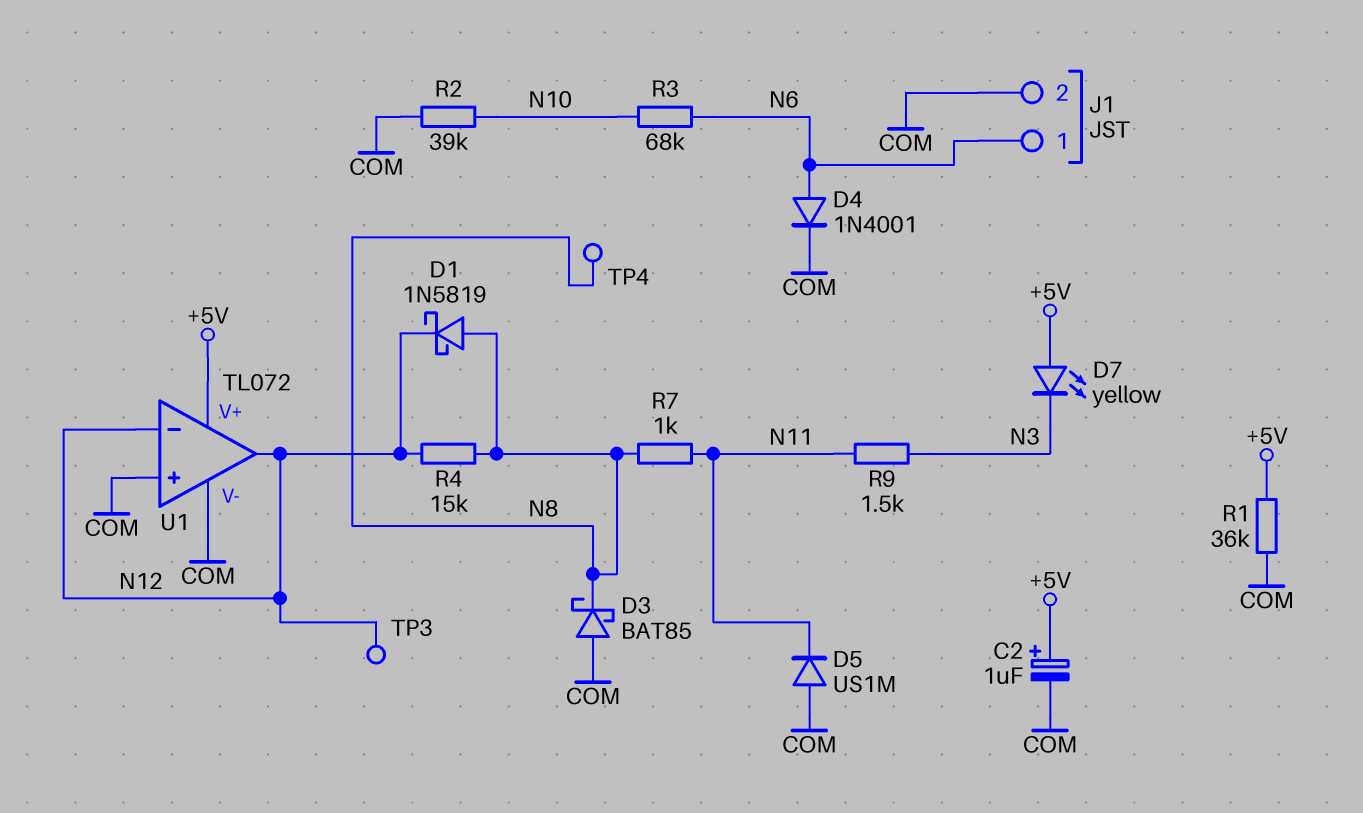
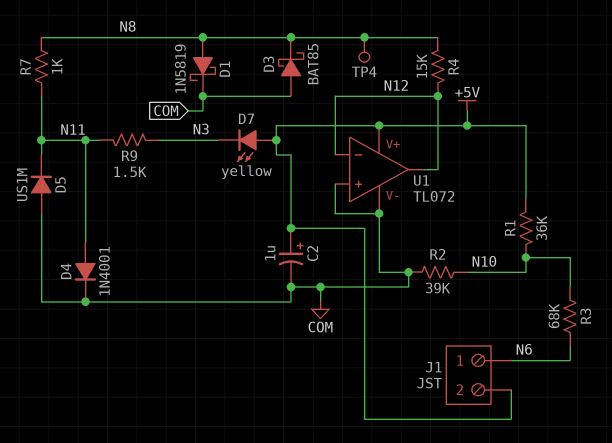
D1: schottky 1N5819 (A N8, K N12) -> schottky 1N5819 (A N8, K COM)
D4: diode 1N4001 (A N6, K COM) -> diode 1N4001 (A N11, K COM)
J1 pin 2: COM -> +5V
R1: 36k (+5V, COM) -> 36k (+5V, N10)
TP3: test point (N12) -> none

